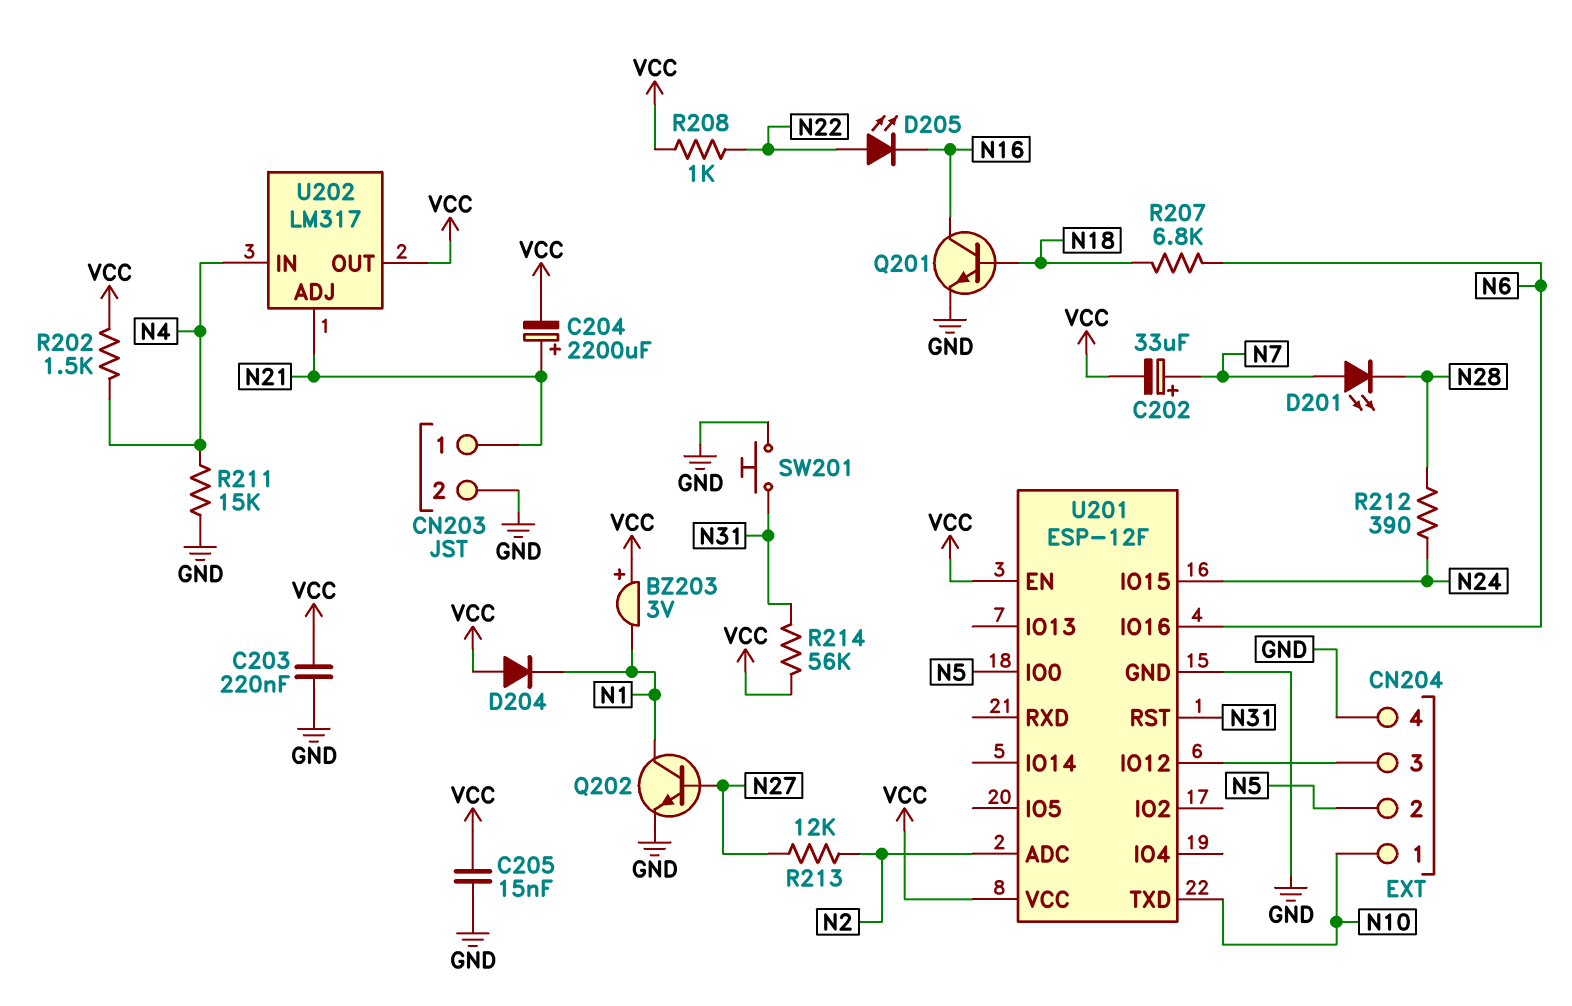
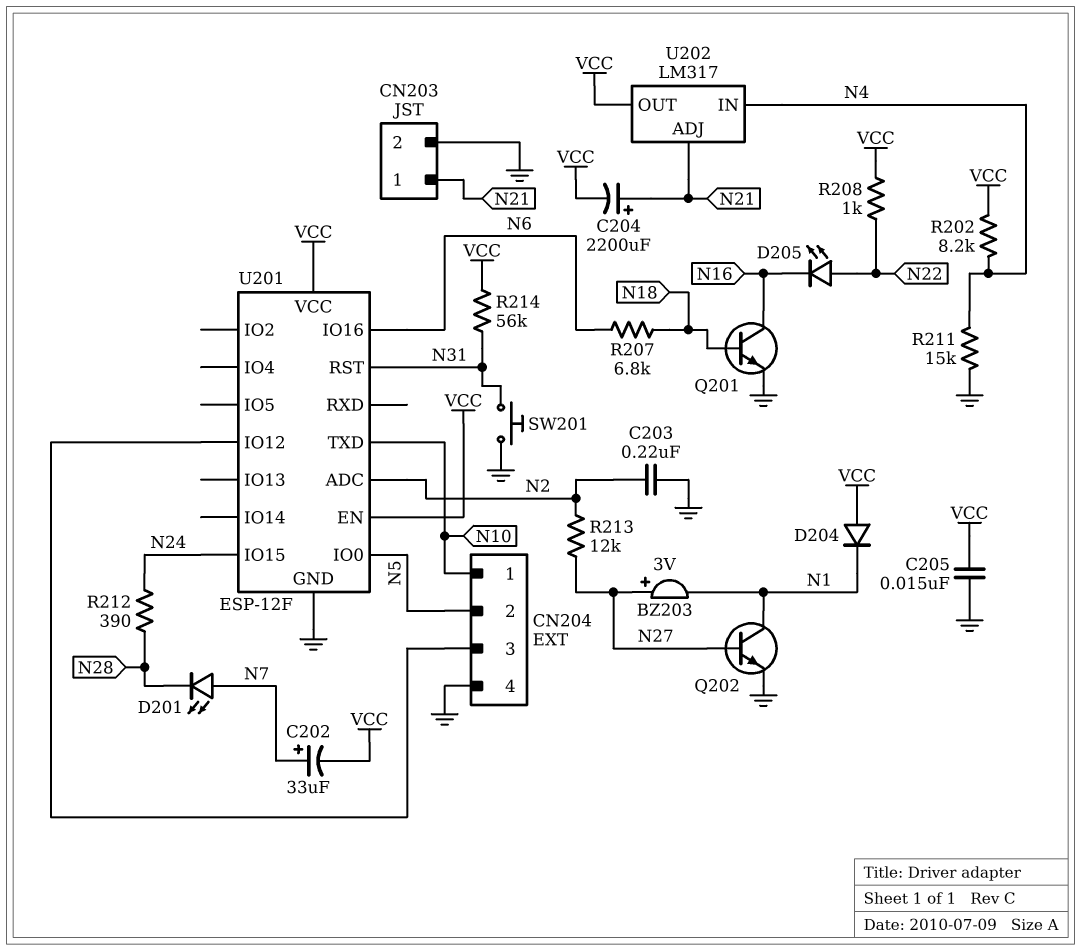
BZ203: buzzer 3V (plus VCC, minus N1) -> buzzer 3V (plus N27, minus N1)
C203: 220nF (GND, VCC) -> 220nF (GND, N2)
R202: 1.5k (N4, VCC) -> 8.2k (N4, VCC)

